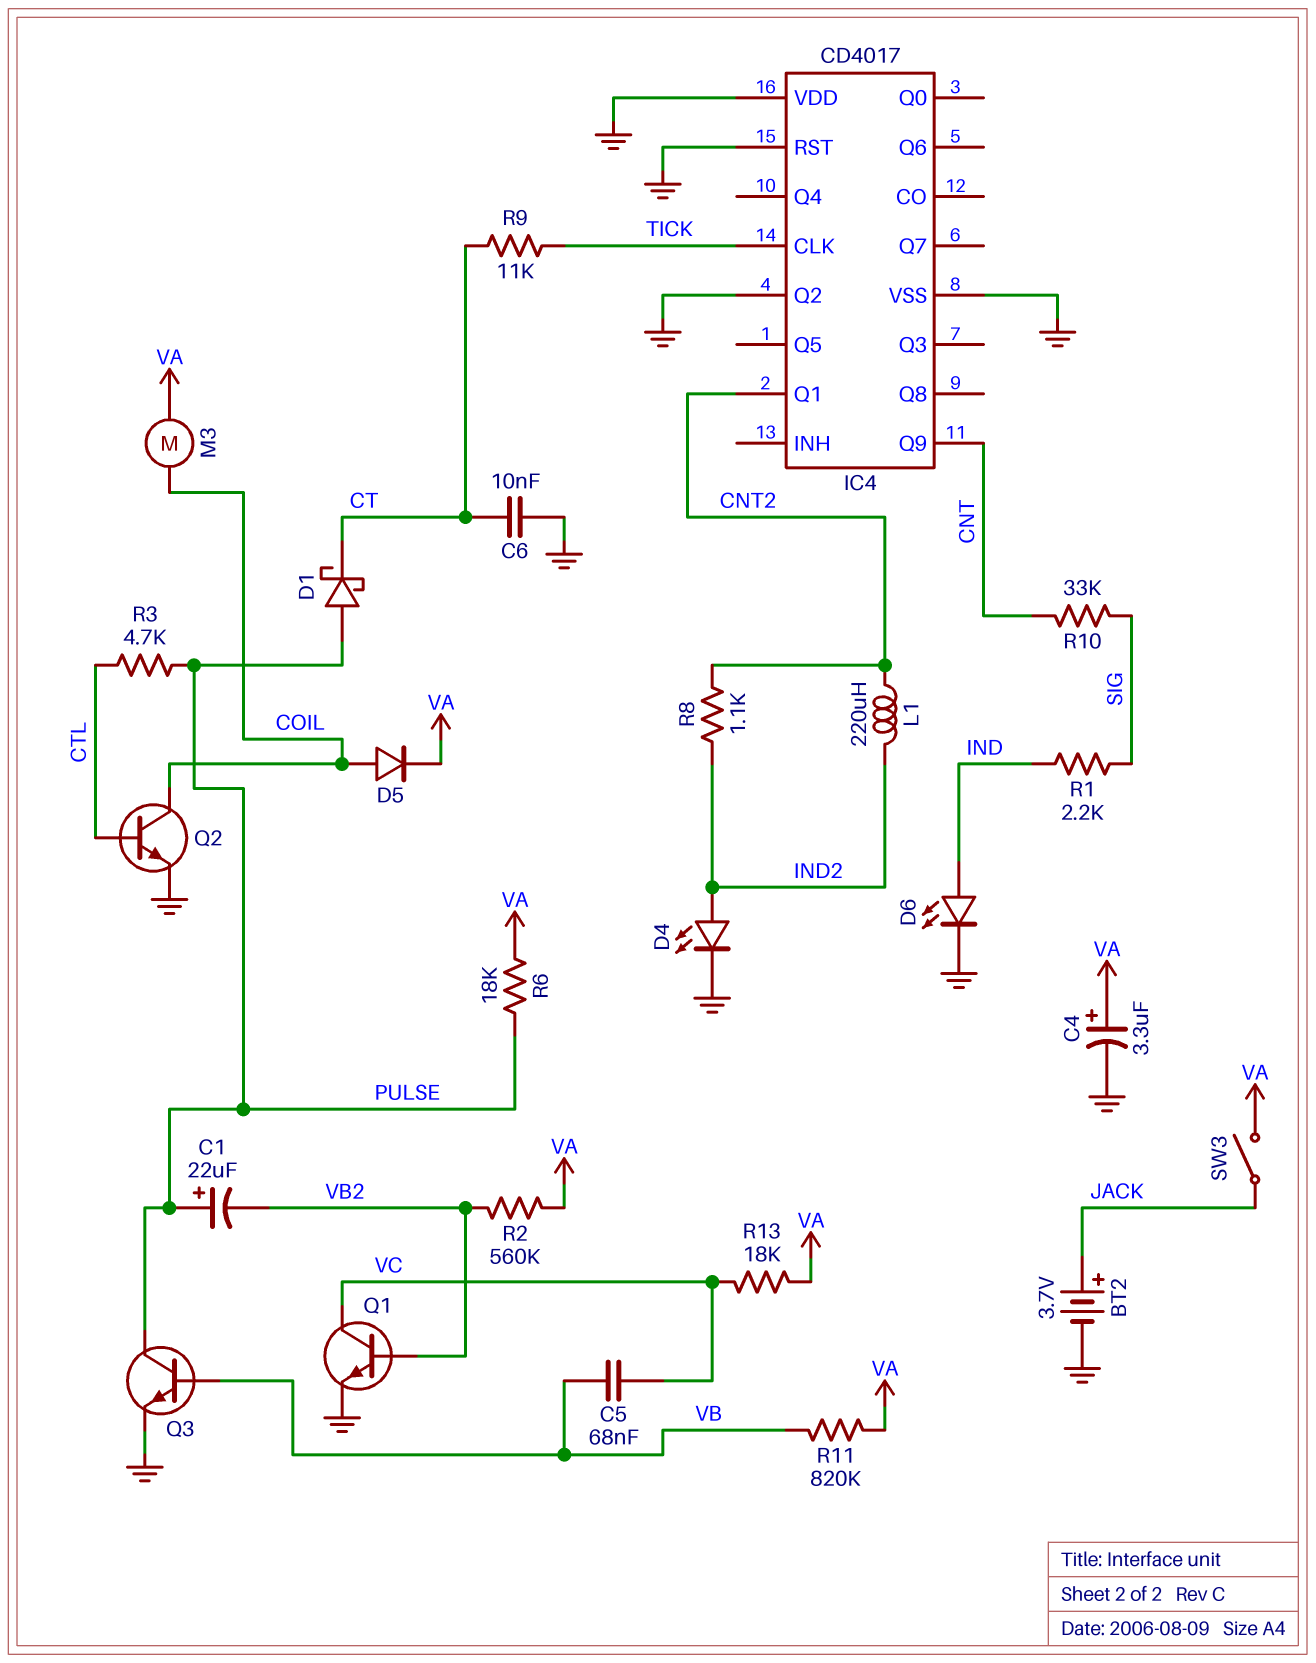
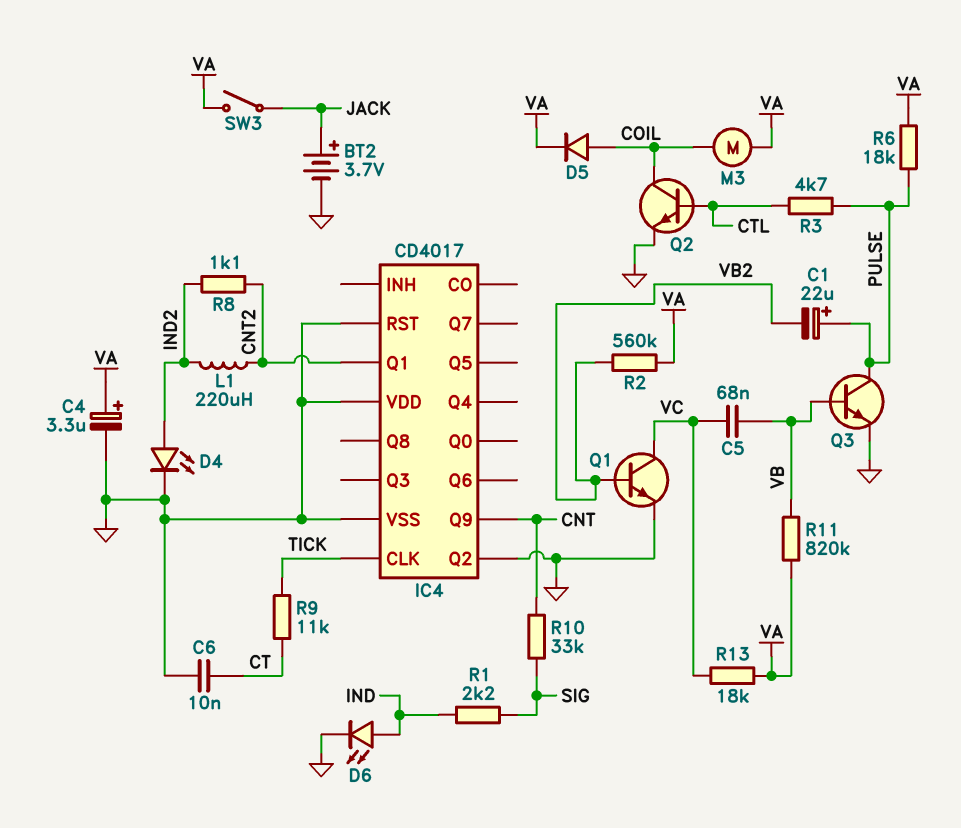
D1: schottky (A PULSE, K CT) -> none

